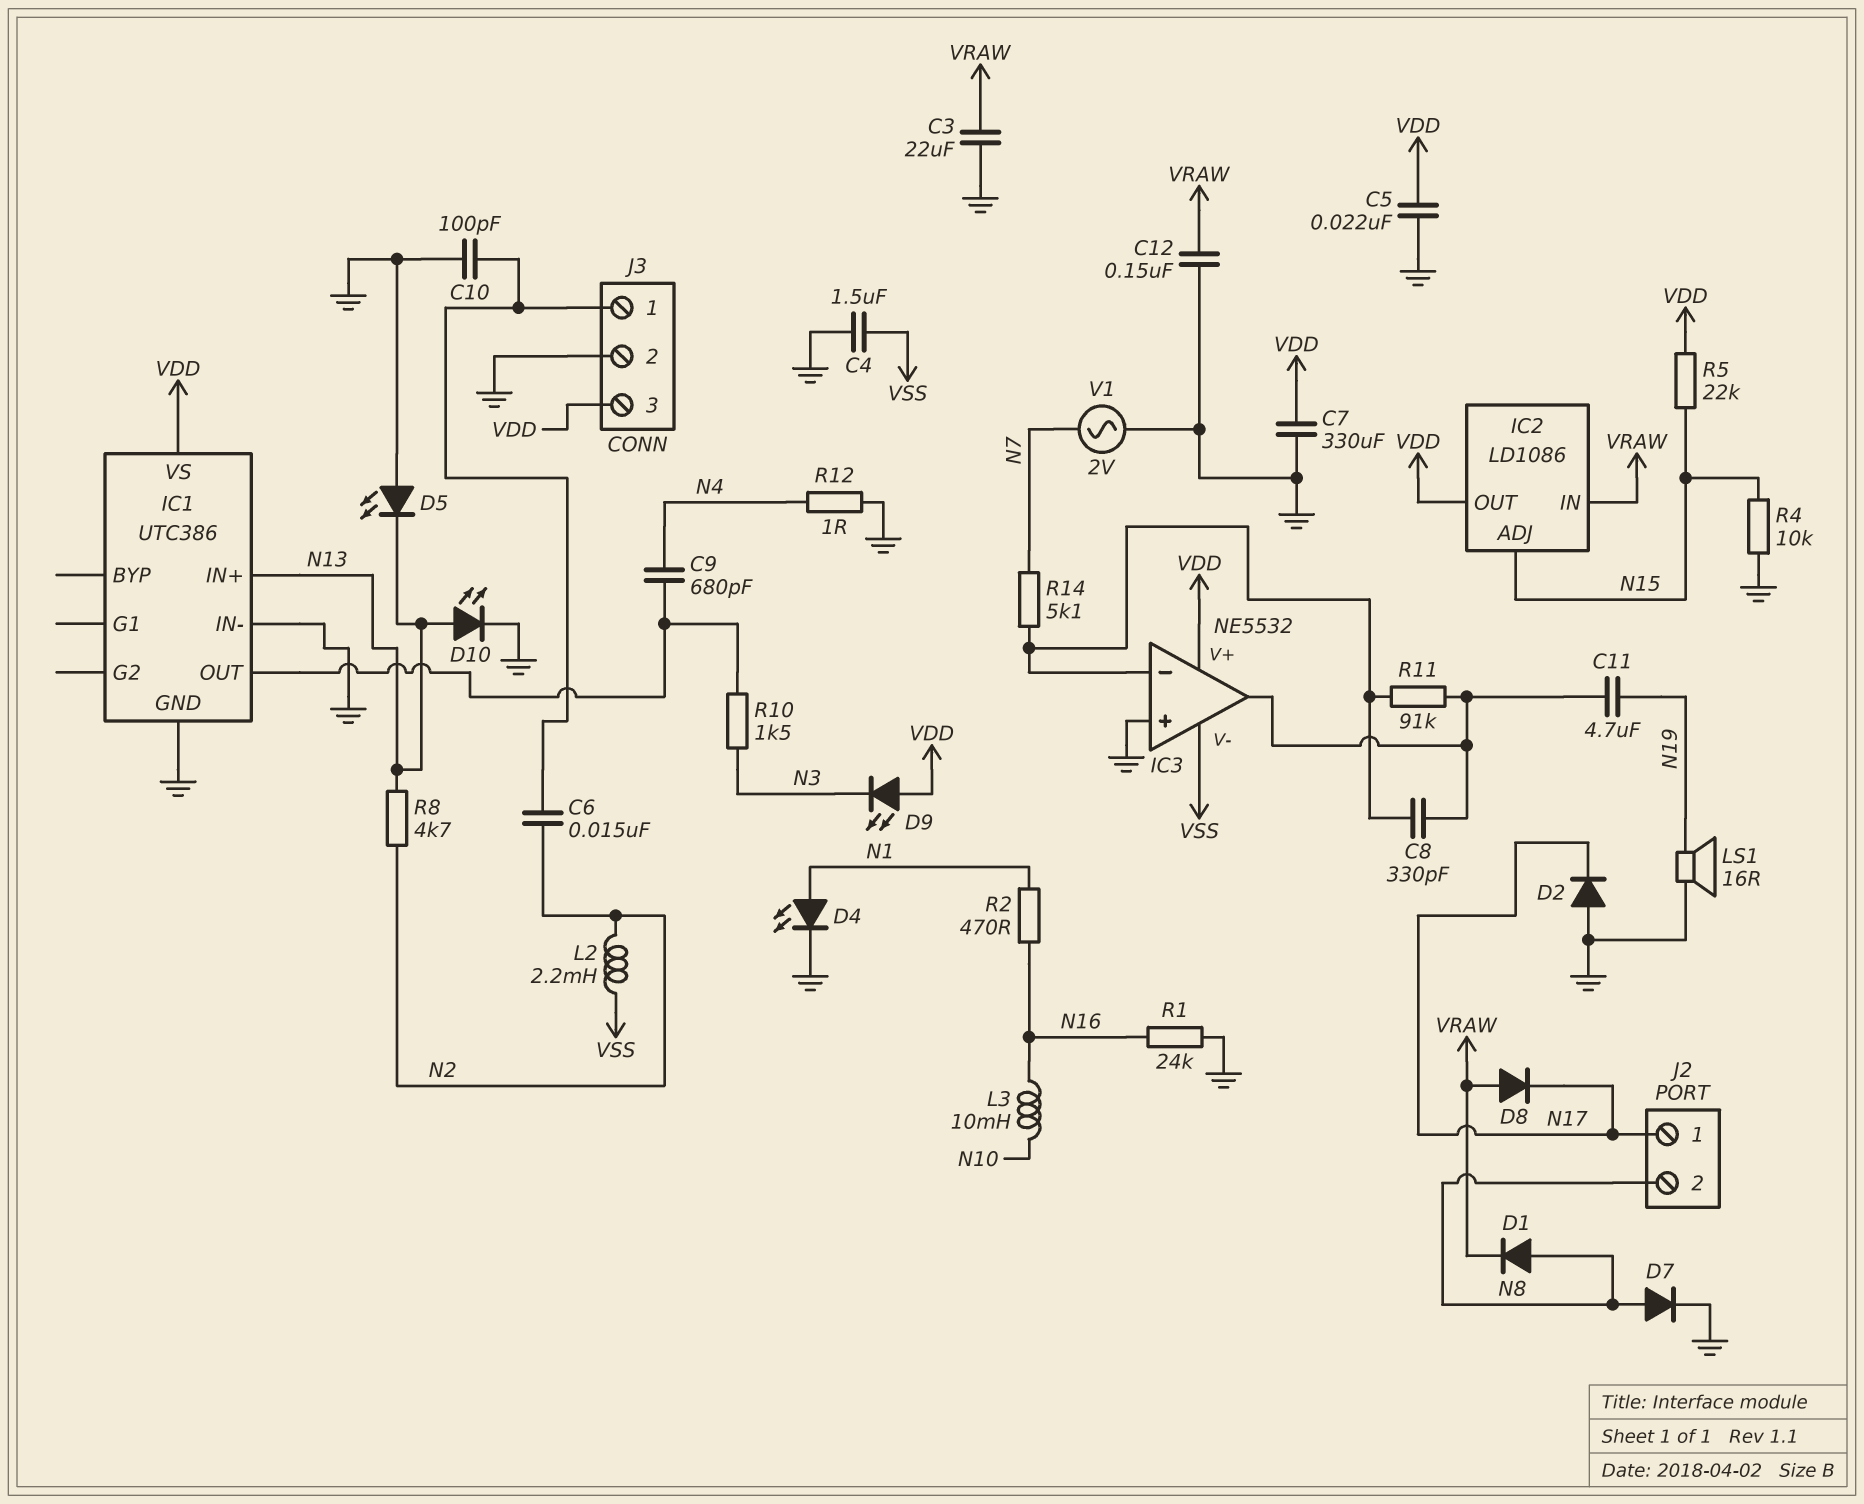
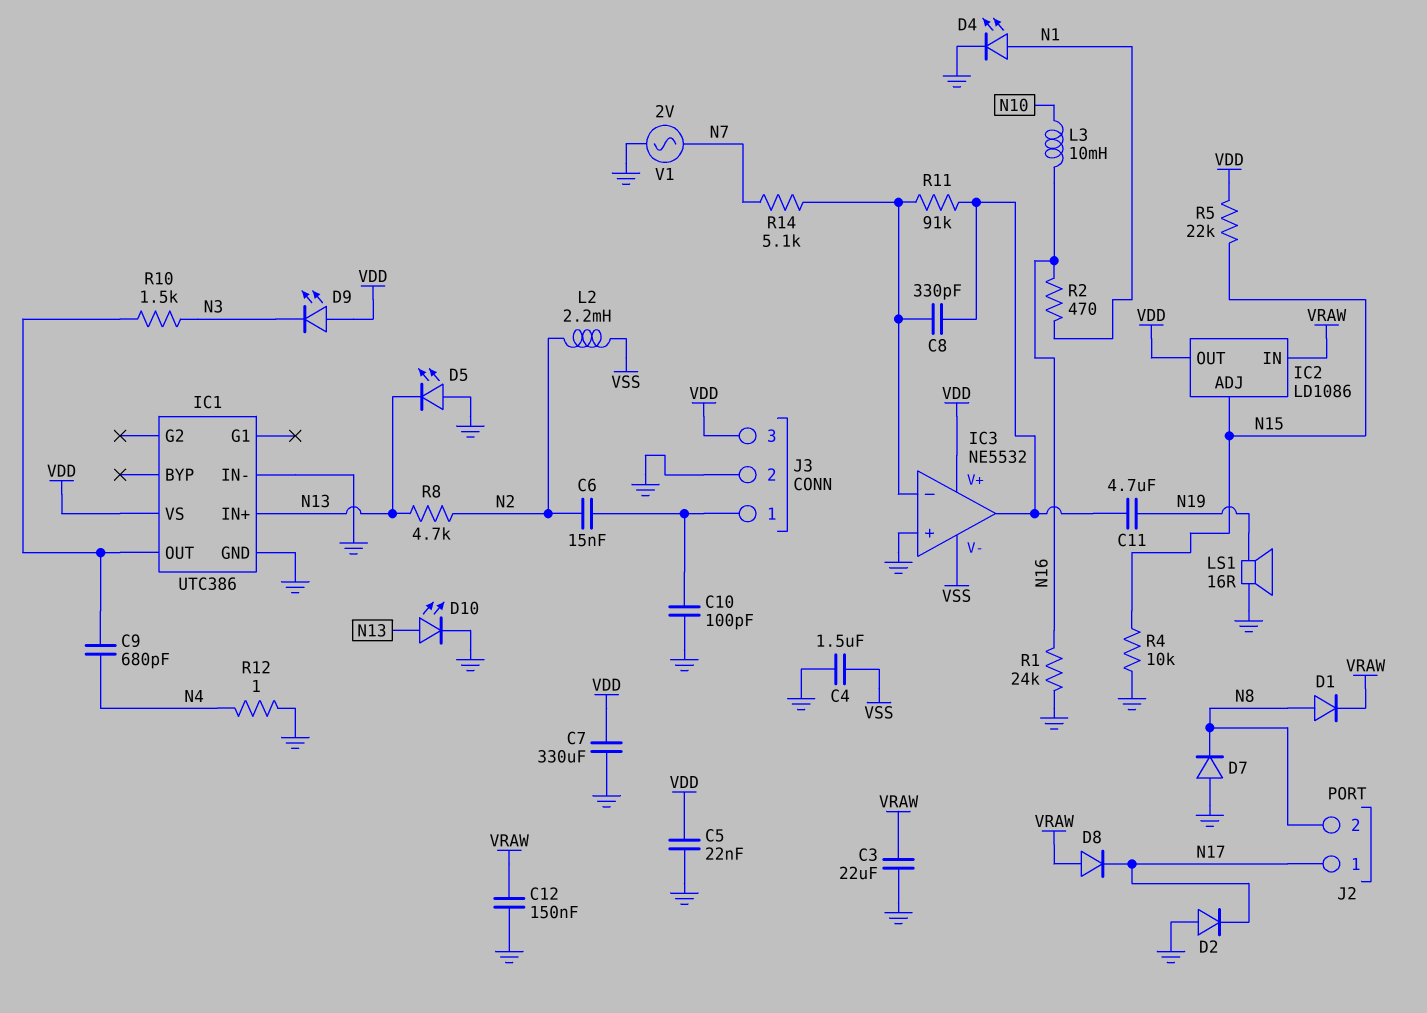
D7: diode (A N8, K GND) -> diode (A GND, K N8)

